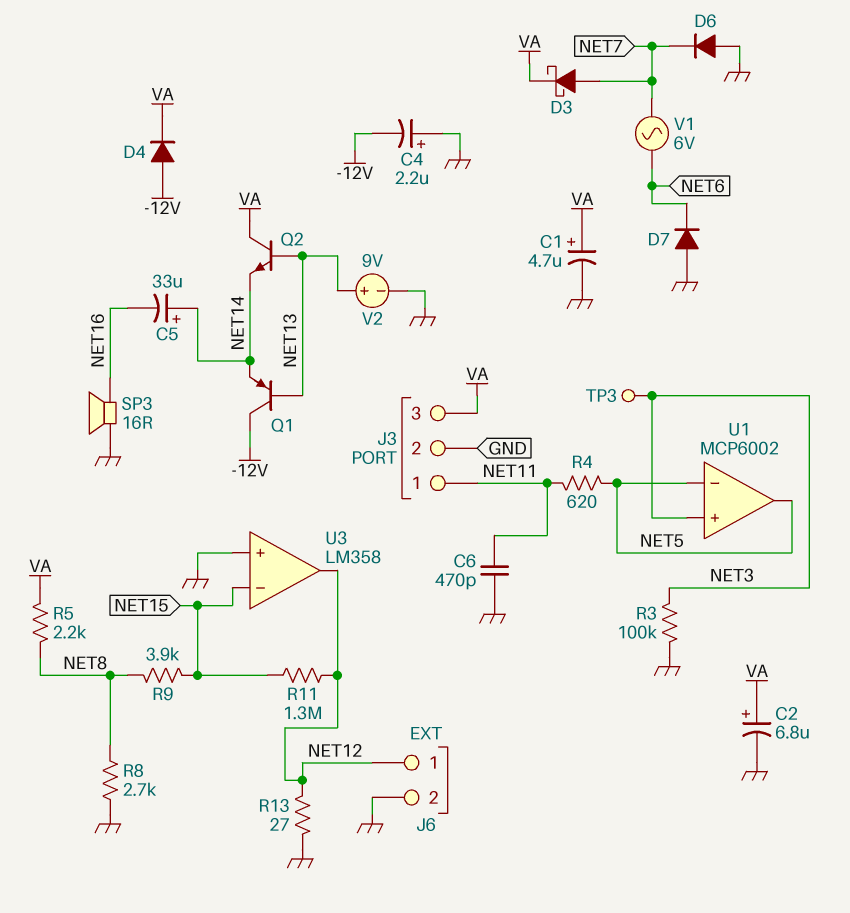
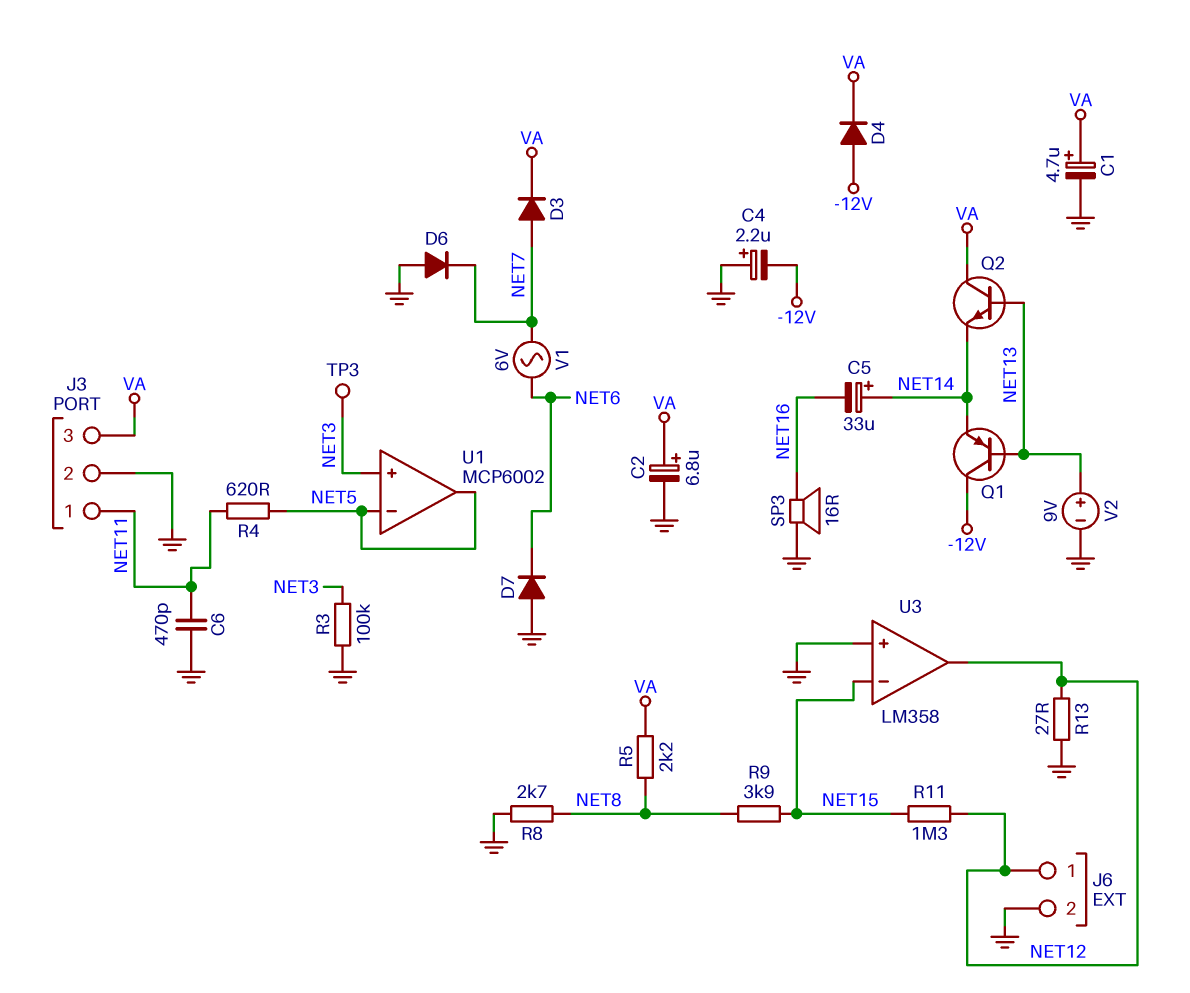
D3: schottky (A NET7, K VA) -> diode (A NET7, K VA)

